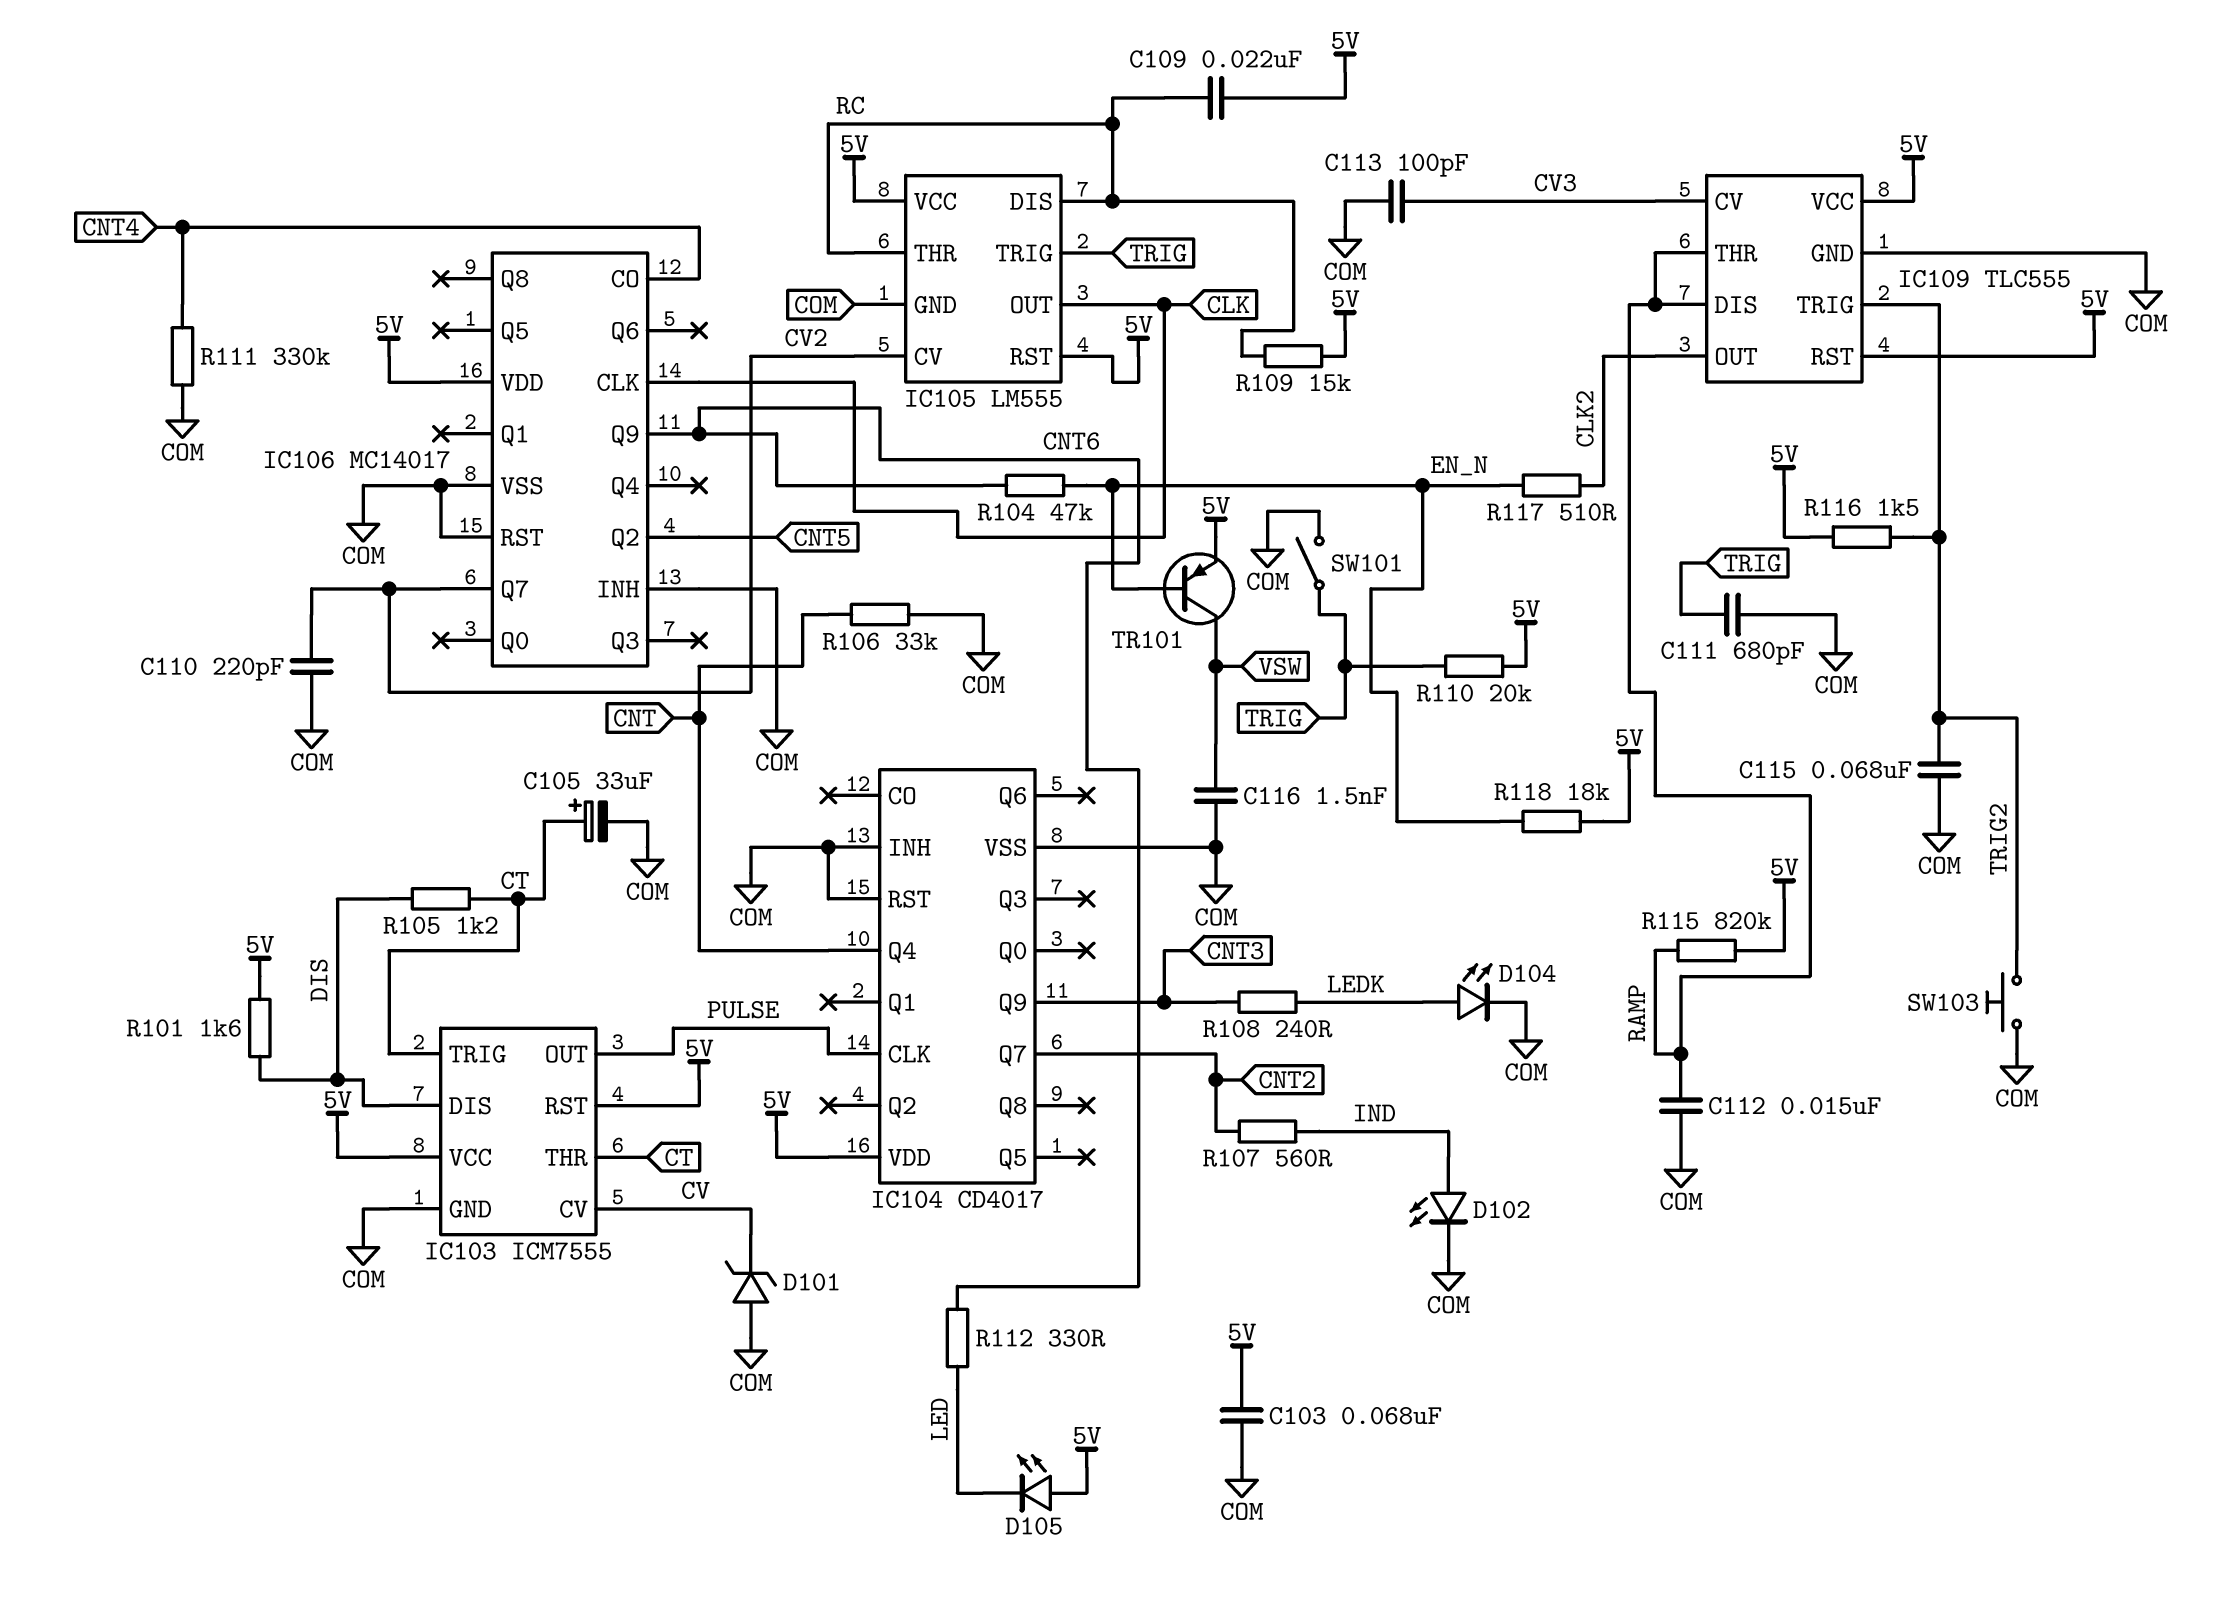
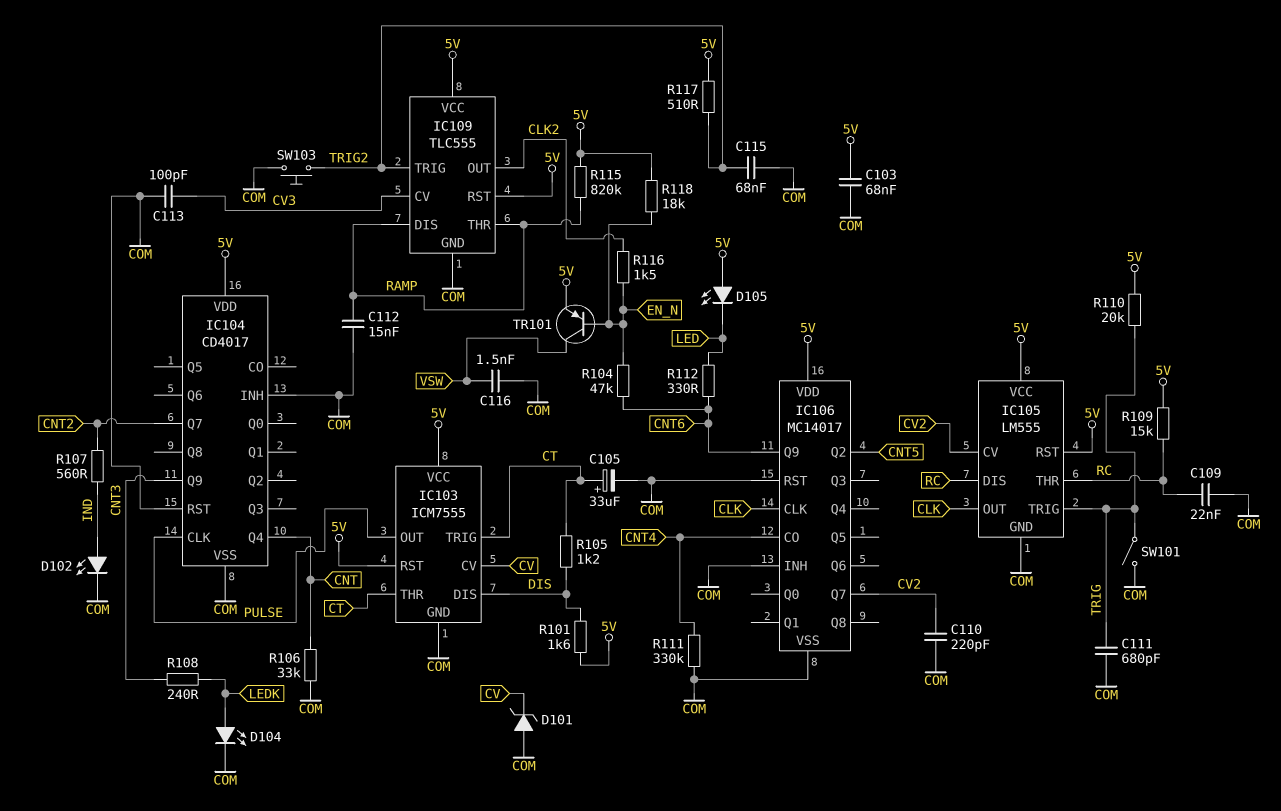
C109: 22nF (5V, RC) -> 22nF (COM, RC)
R116: 1.5k (5V, TRIG2) -> 1.5k (CLK2, EN_N)
R117: 510 (CLK2, EN_N) -> 510 (5V, TRIG2)

